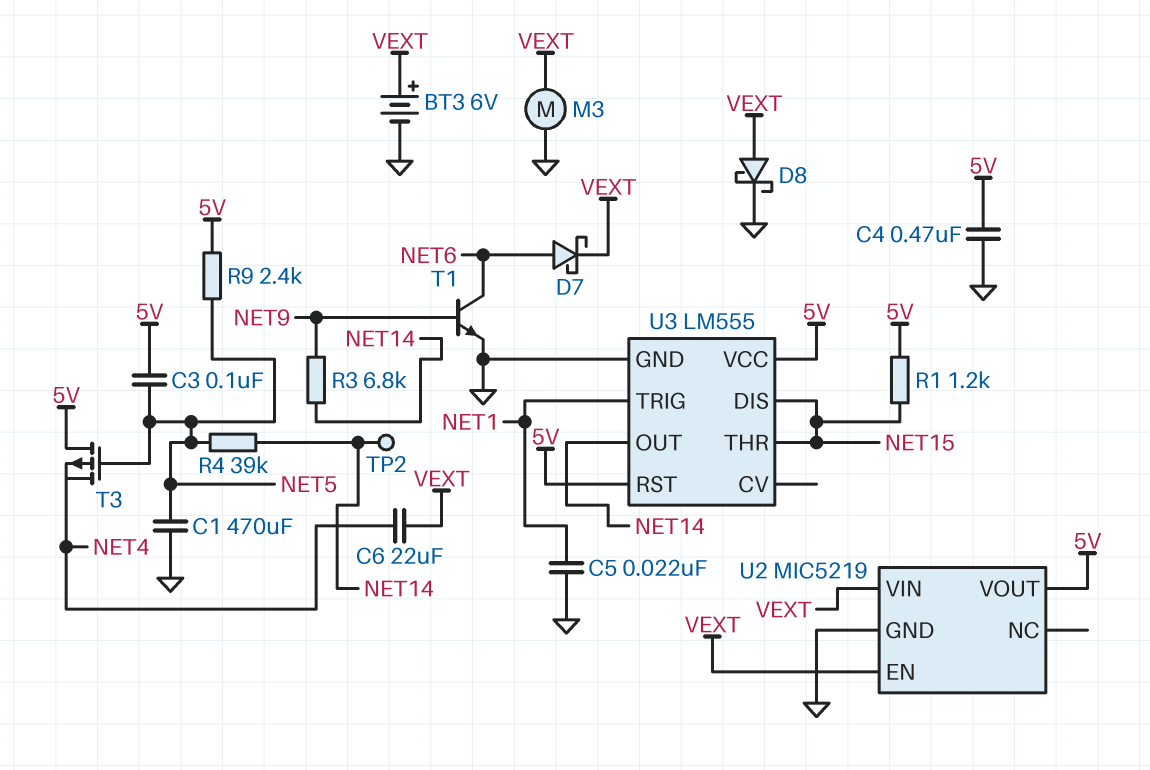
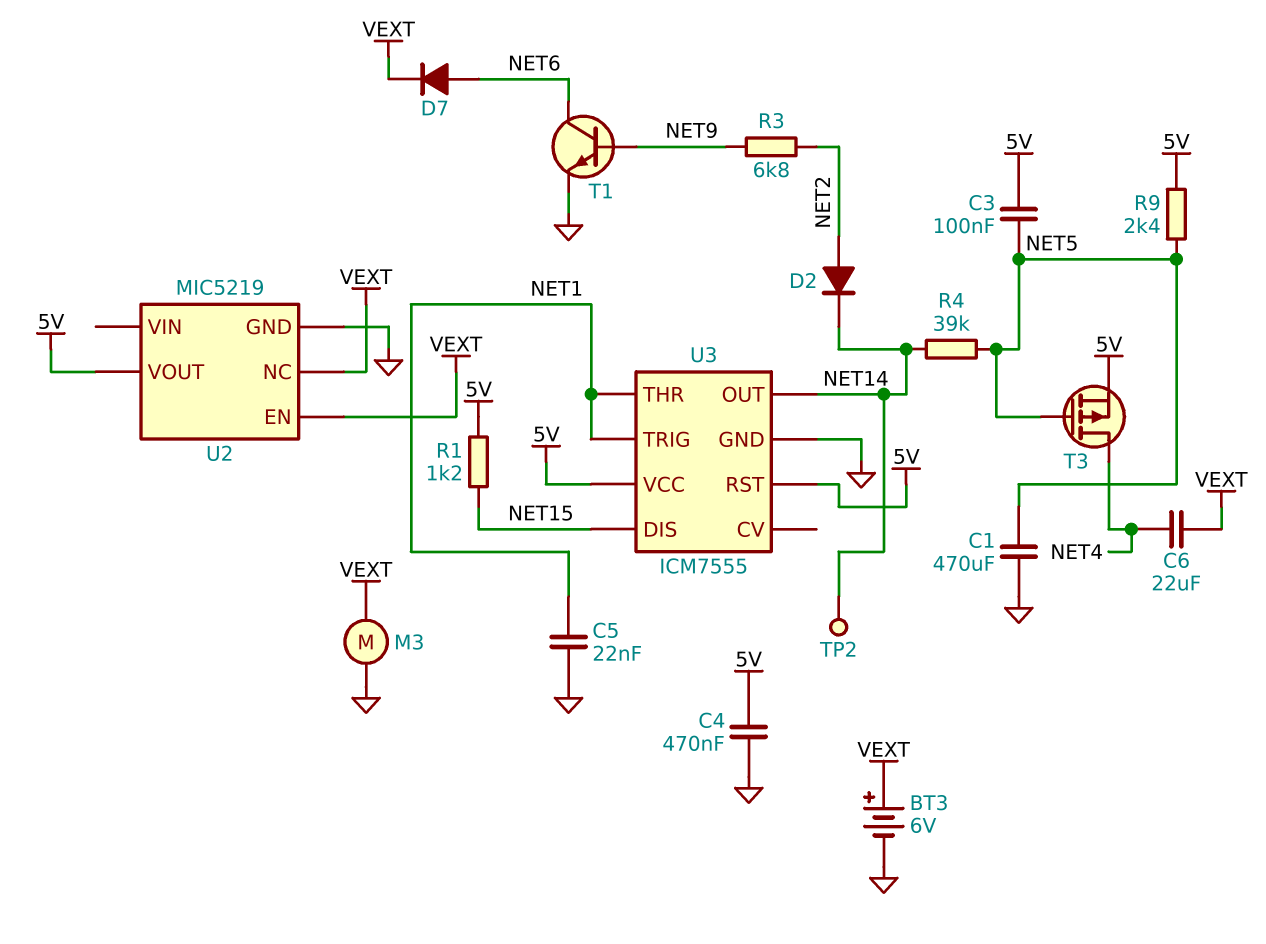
D2: none -> diode (A NET2, K NET14)
D7: schottky (A NET6, K VEXT) -> diode (A NET6, K VEXT)
D8: schottky (A VEXT, K GND) -> none
R3: 6.8k (NET9, NET14) -> 6.8k (NET2, NET9)
T3: PMOS (G NET5, D 5V, S NET4) -> PMOS (G NET5, D NET4, S 5V)
U2 pin NC: none -> VEXT
U2 pin VIN: VEXT -> none
U3: LM555 -> ICM7555
U3 pin THR: NET15 -> NET1

